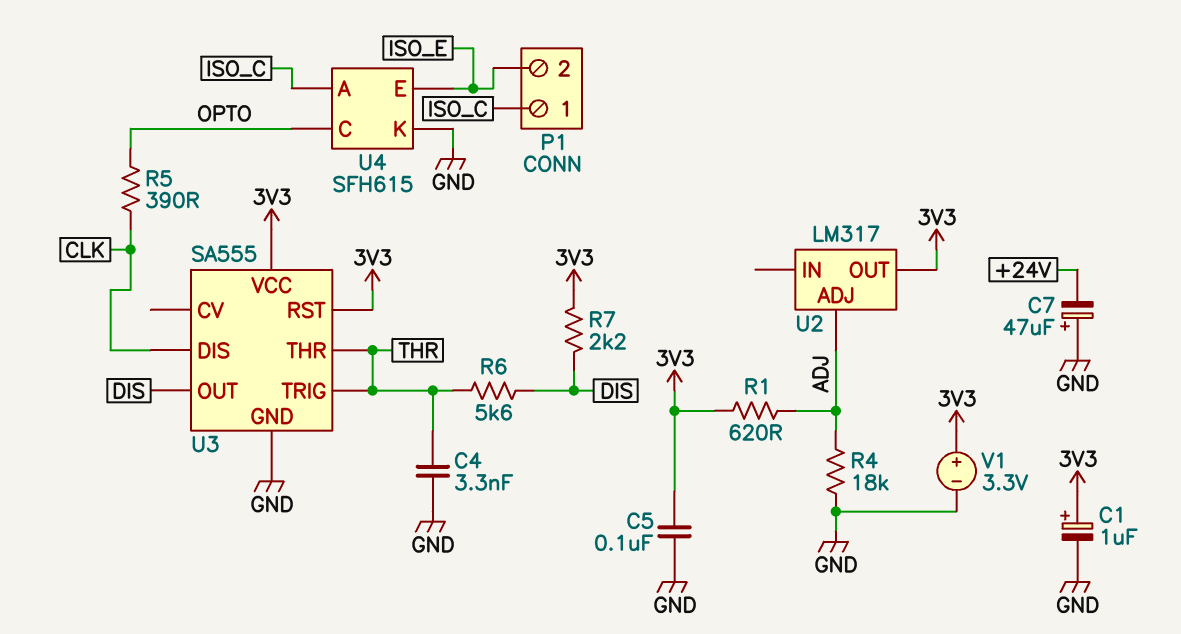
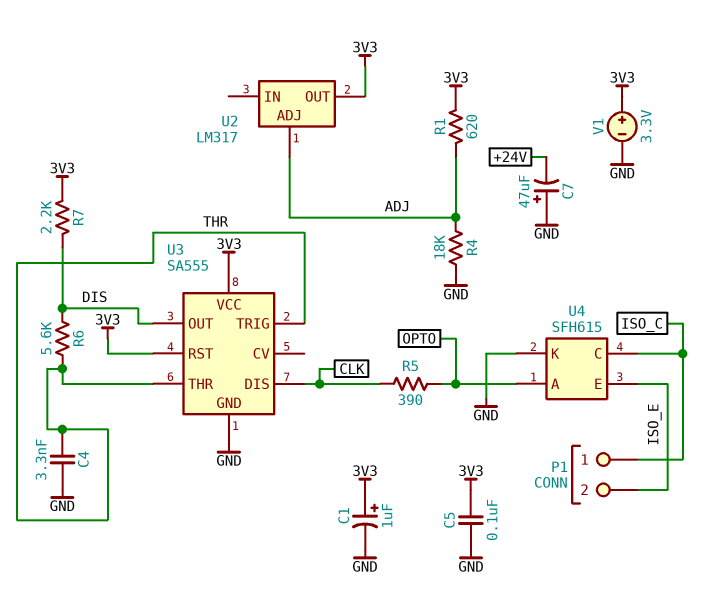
U4 pin A: ISO_C -> OPTO
U4 pin C: OPTO -> ISO_C

